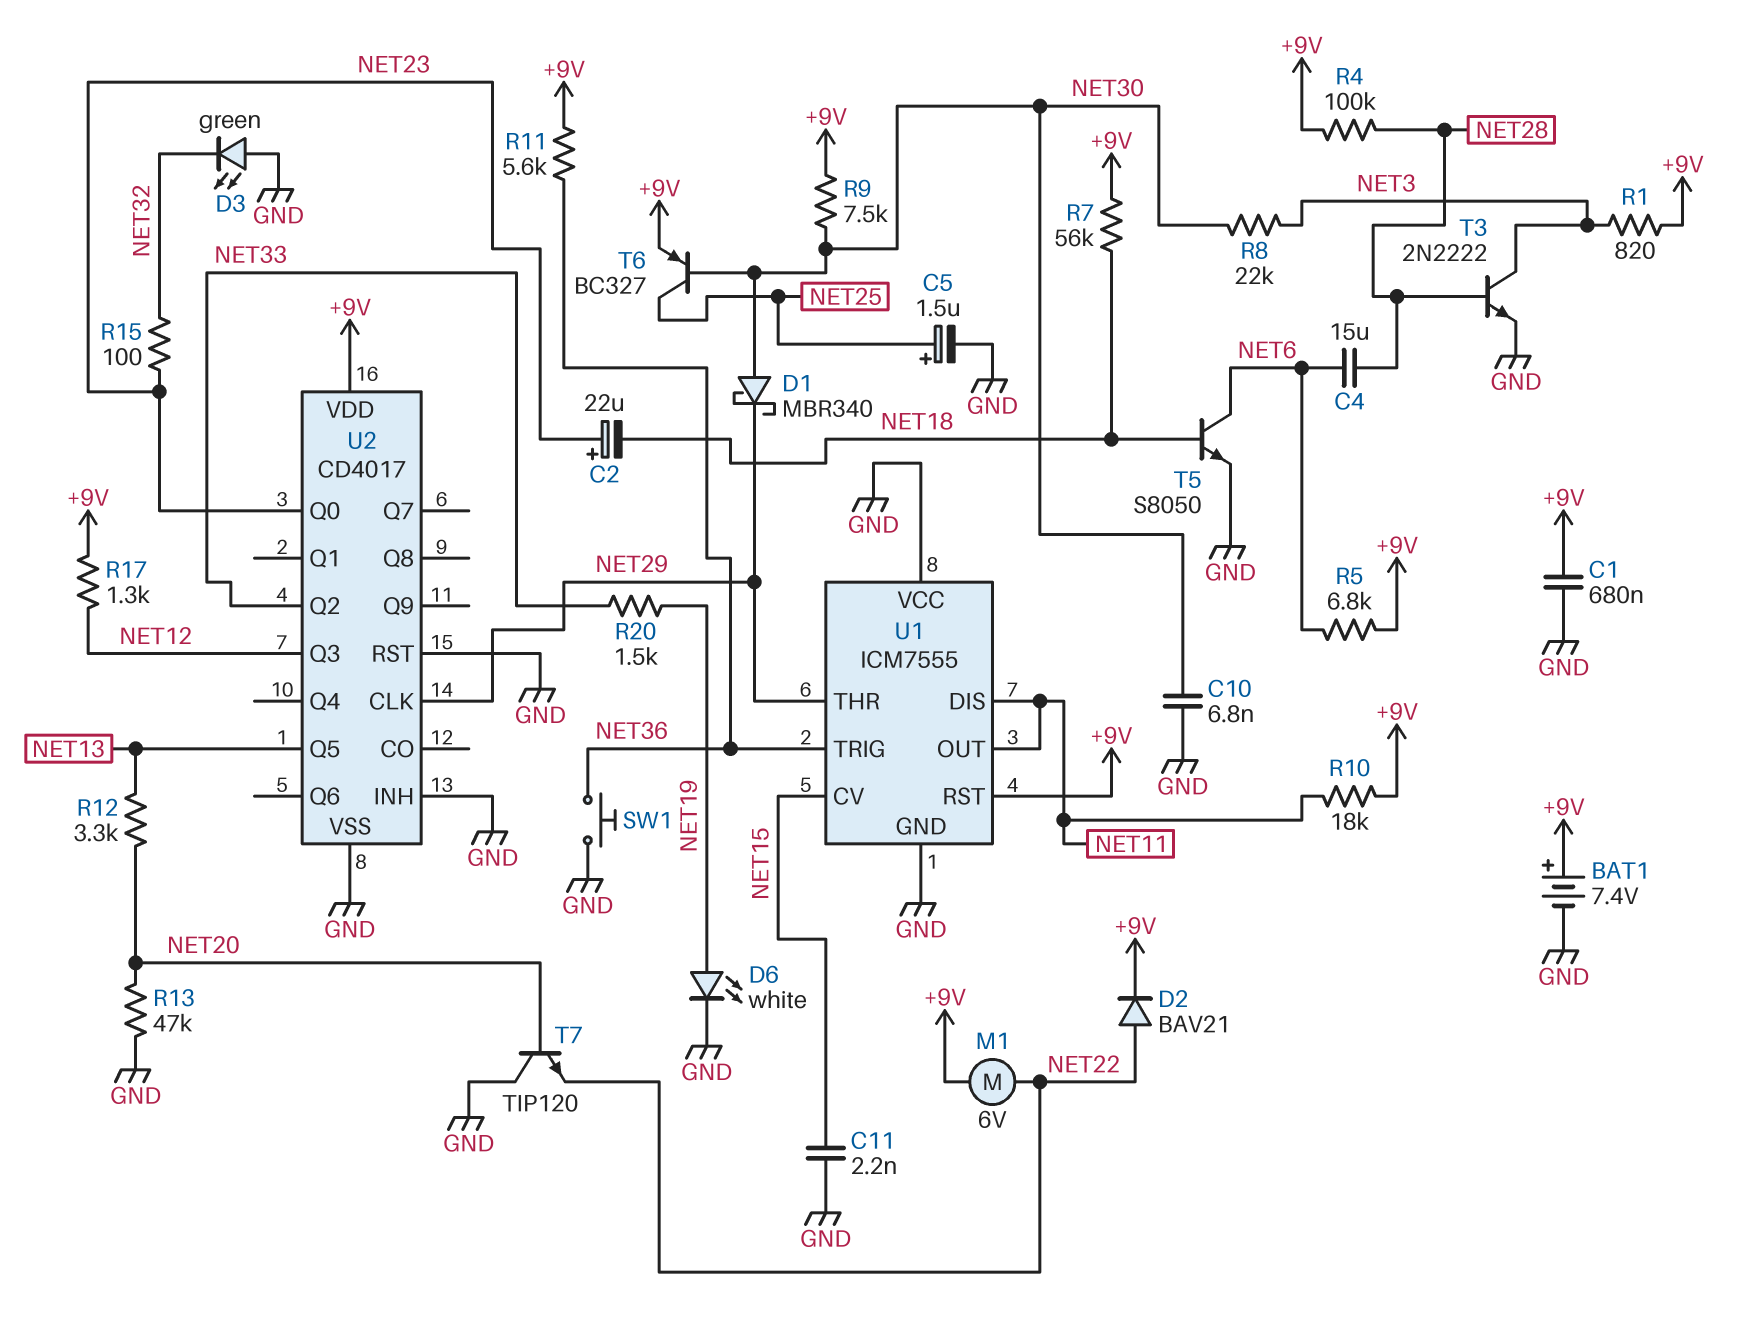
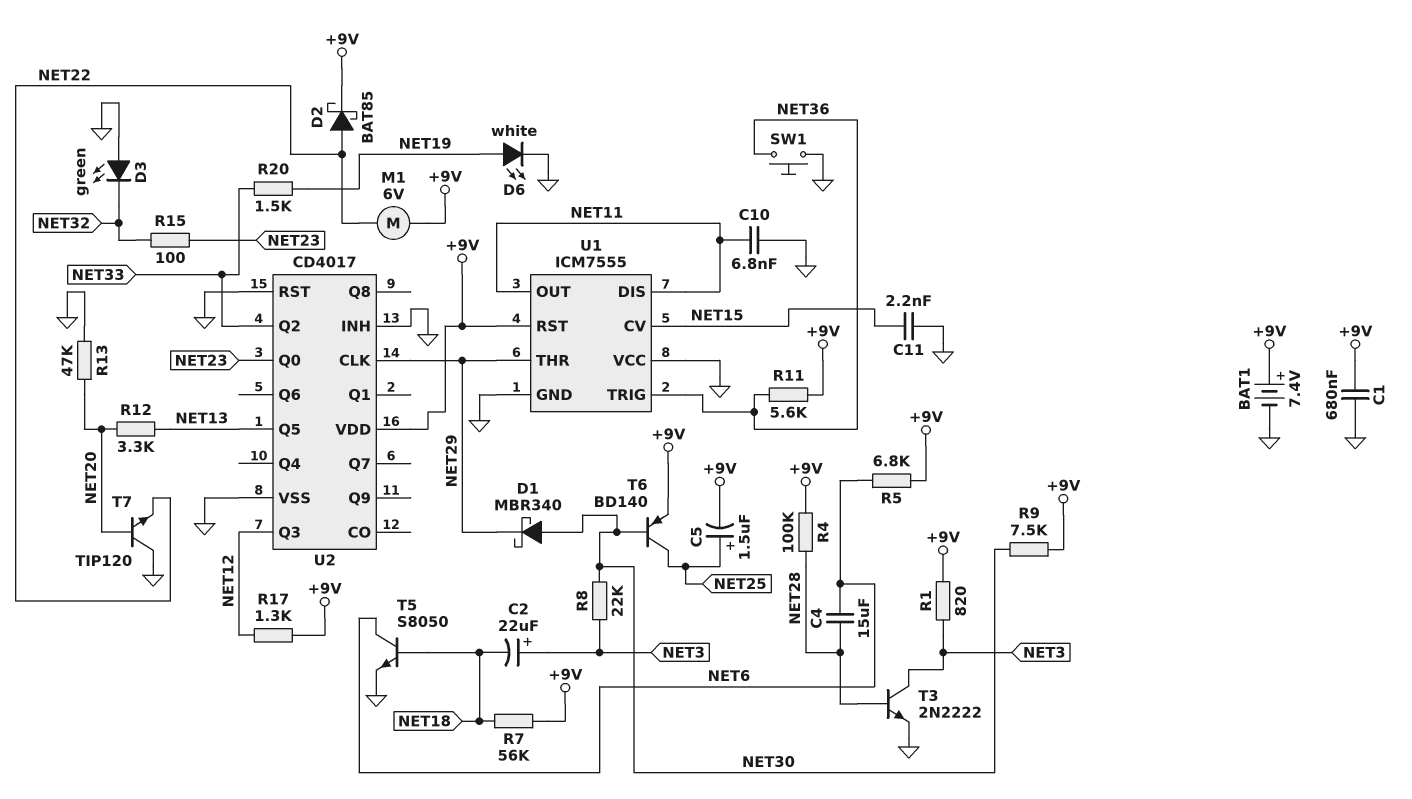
C2: 22uF (plus NET23, minus NET18) -> 22uF (plus NET3, minus NET18)
C5: 1.5uF (plus NET25, minus GND) -> 1.5uF (plus NET25, minus +9V)
C10: 6.8nF (GND, NET30) -> 6.8nF (GND, NET11)
D2: diode BAV21 (A NET22, K +9V) -> schottky BAT85 (A NET22, K +9V)
R10: 18k (+9V, NET11) -> none
T6: PNP BC327 (B NET30, C NET25, E +9V) -> PNP BD140 (B NET30, C NET25, E +9V)

